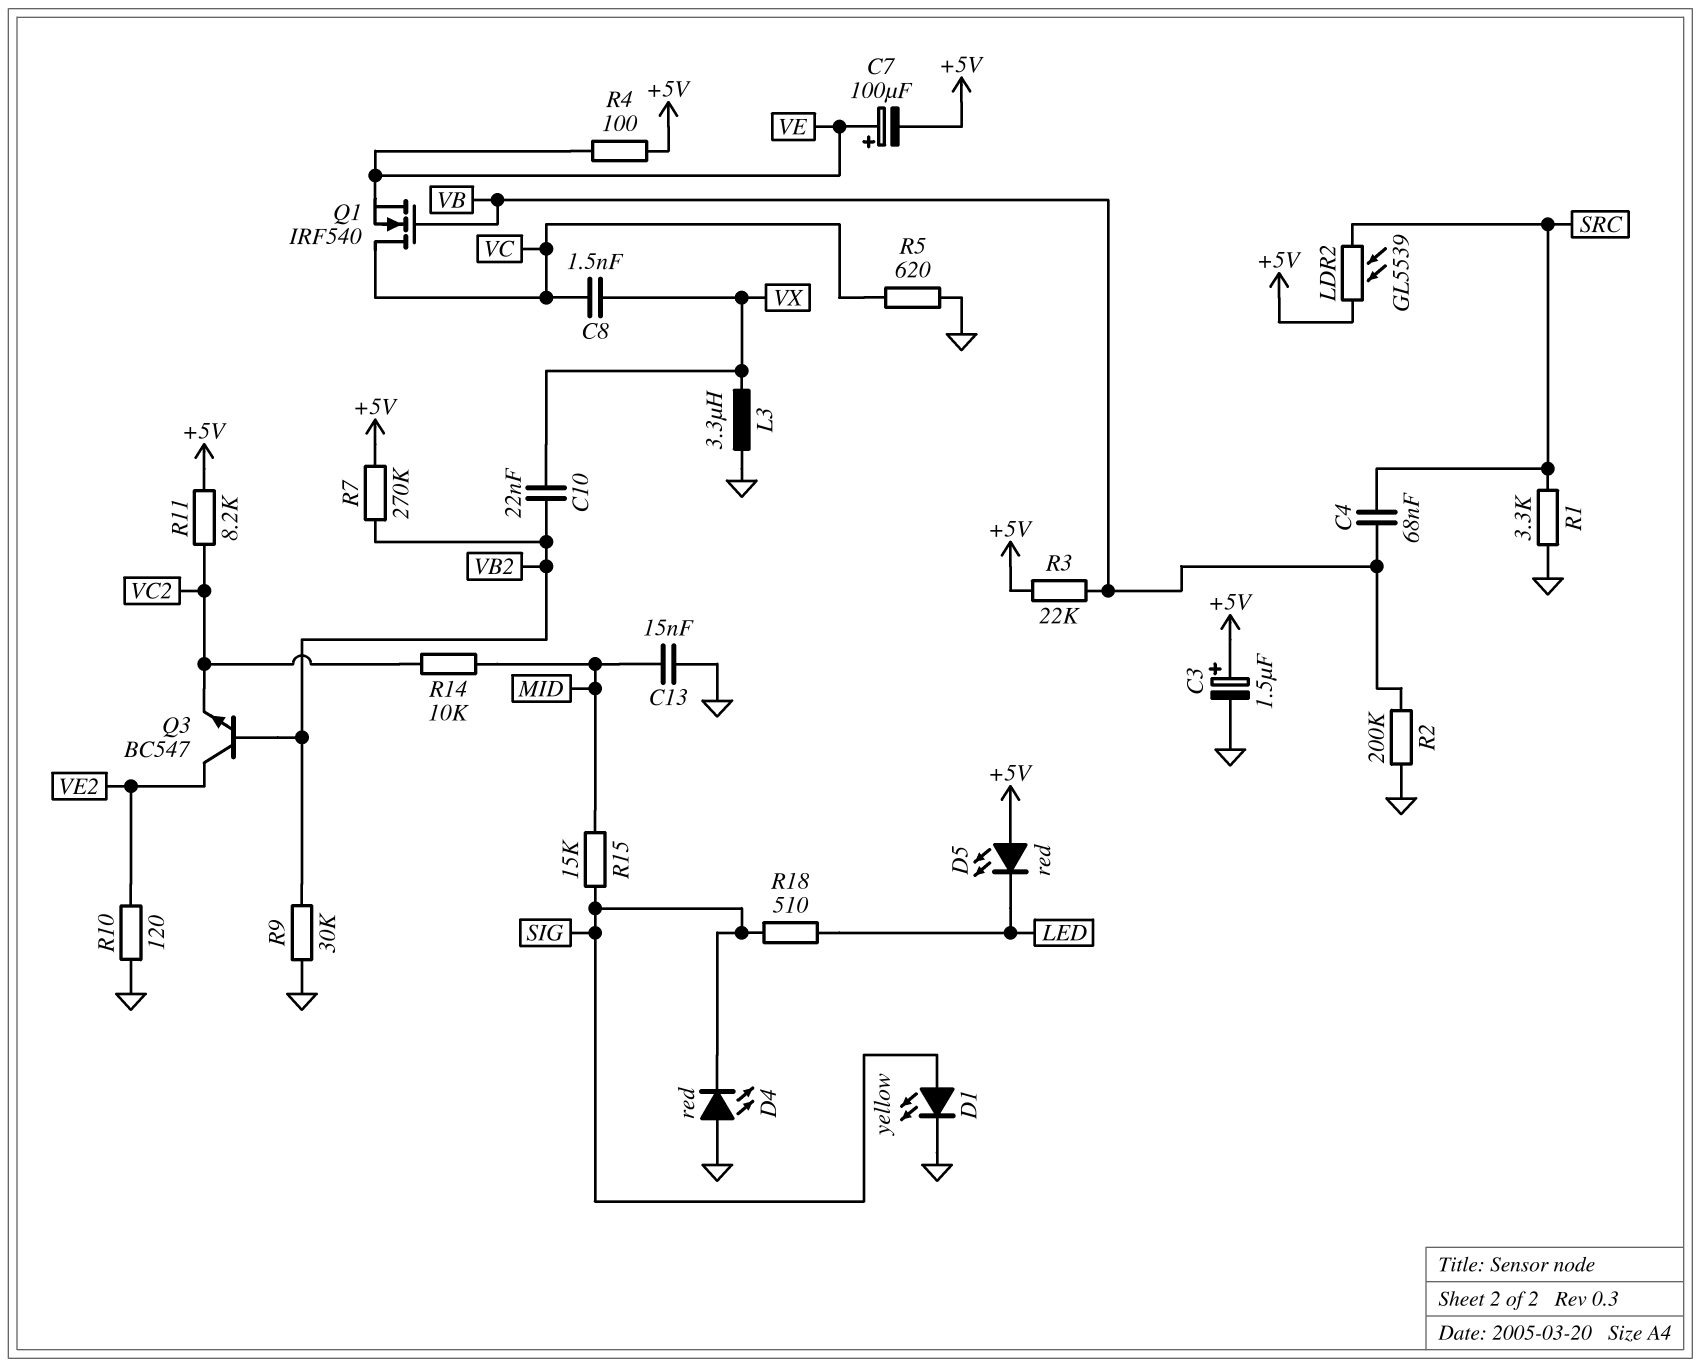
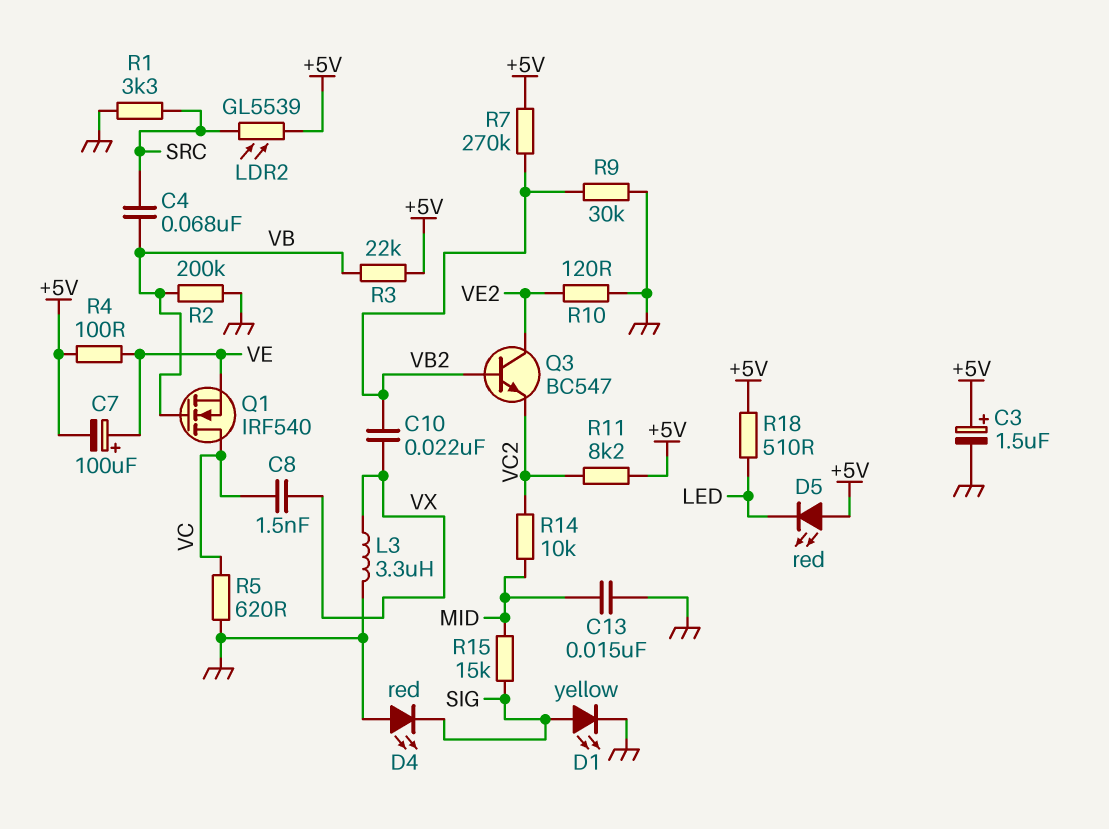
R18: 510 (LED, SIG) -> 510 (+5V, LED)

